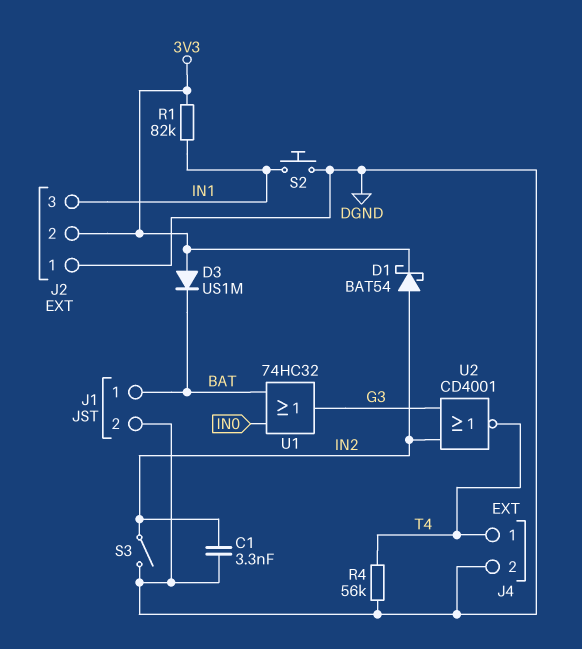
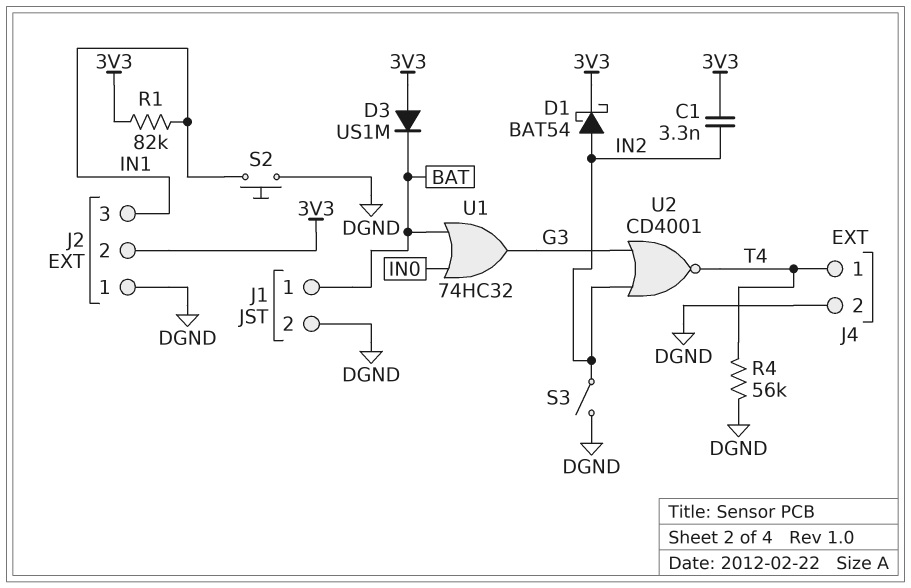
C1: 3.3nF (DGND, IN2) -> 3.3nF (3V3, IN2)

